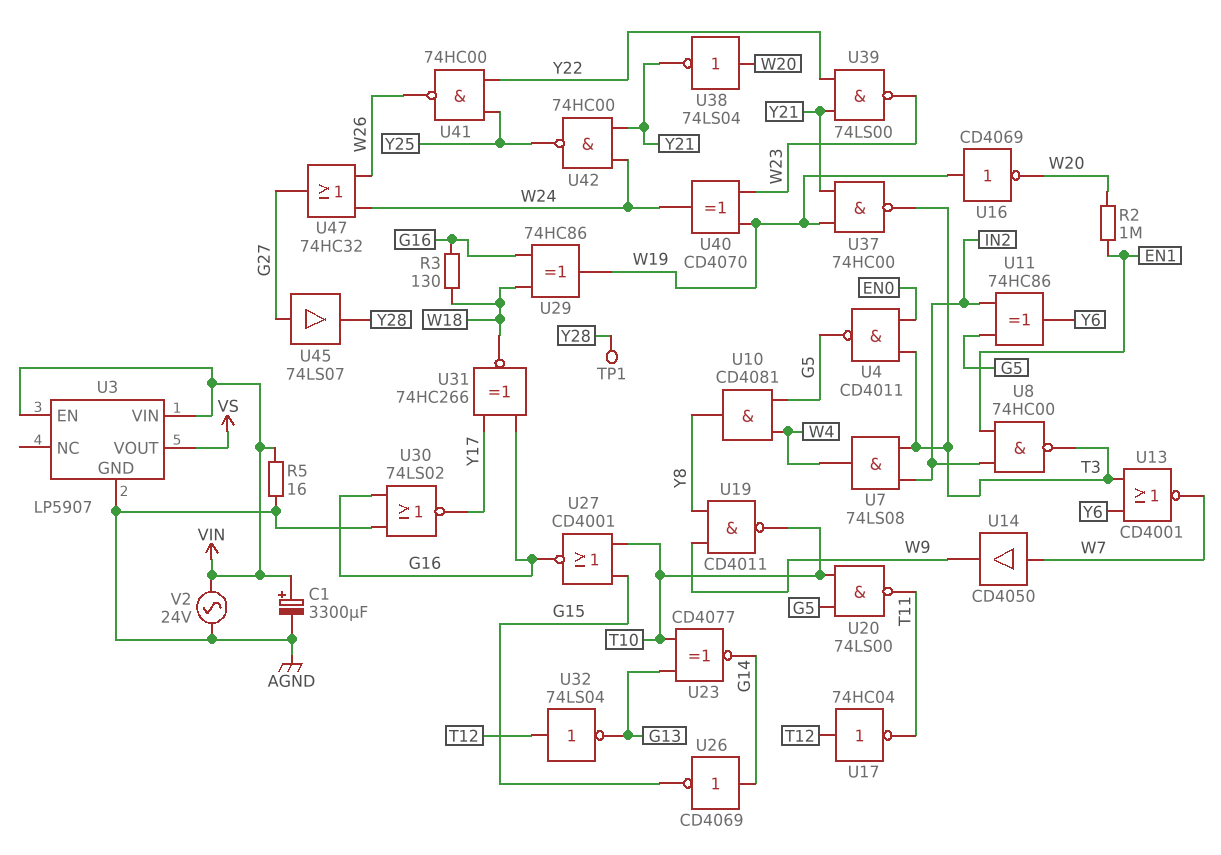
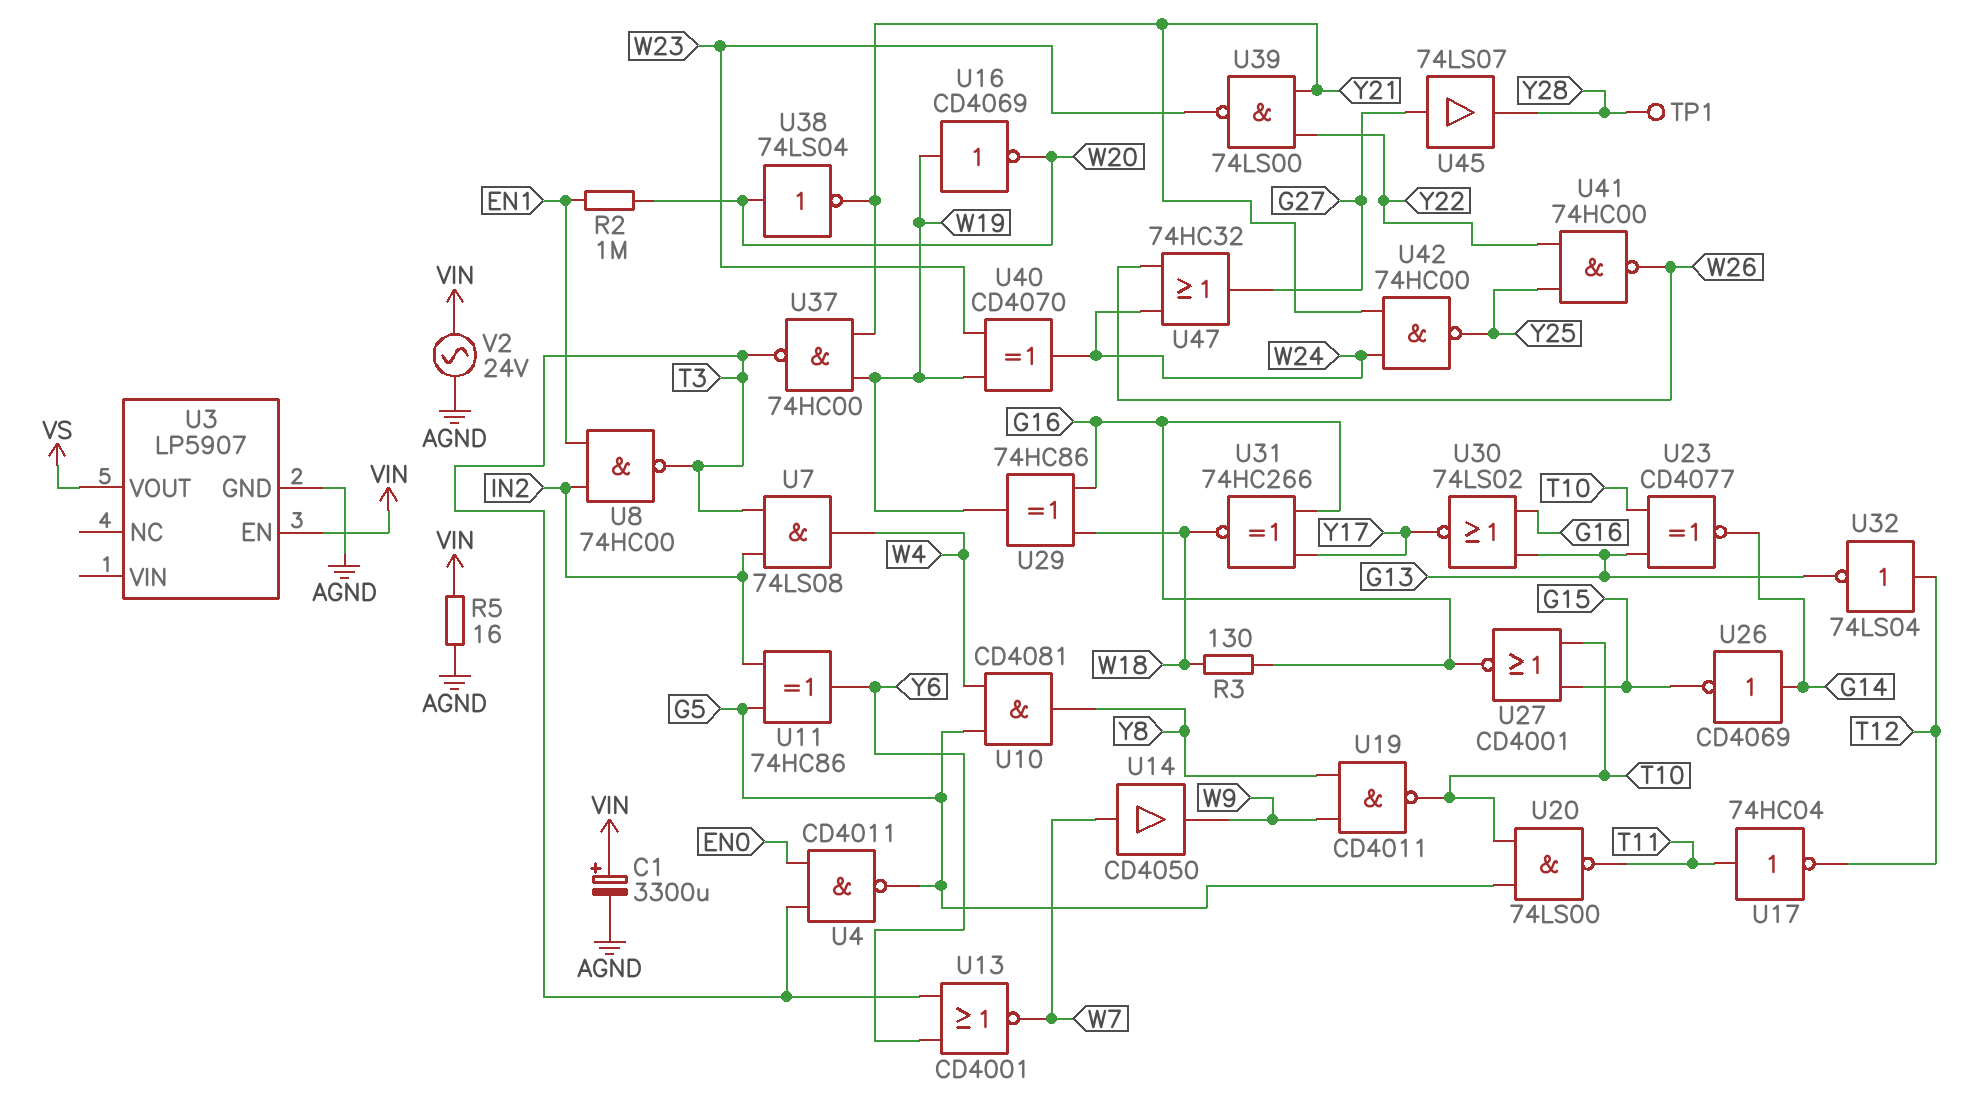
U3 pin VIN: VIN -> none
U17: NOT 74HC04 (in T12, out T11) -> NOT 74HC04 (in T11, out T12)
U30: NOR 74LS02 (in AGND, in G16, out Y17) -> NOR 74LS02 (in G13, in G16, out Y17)

